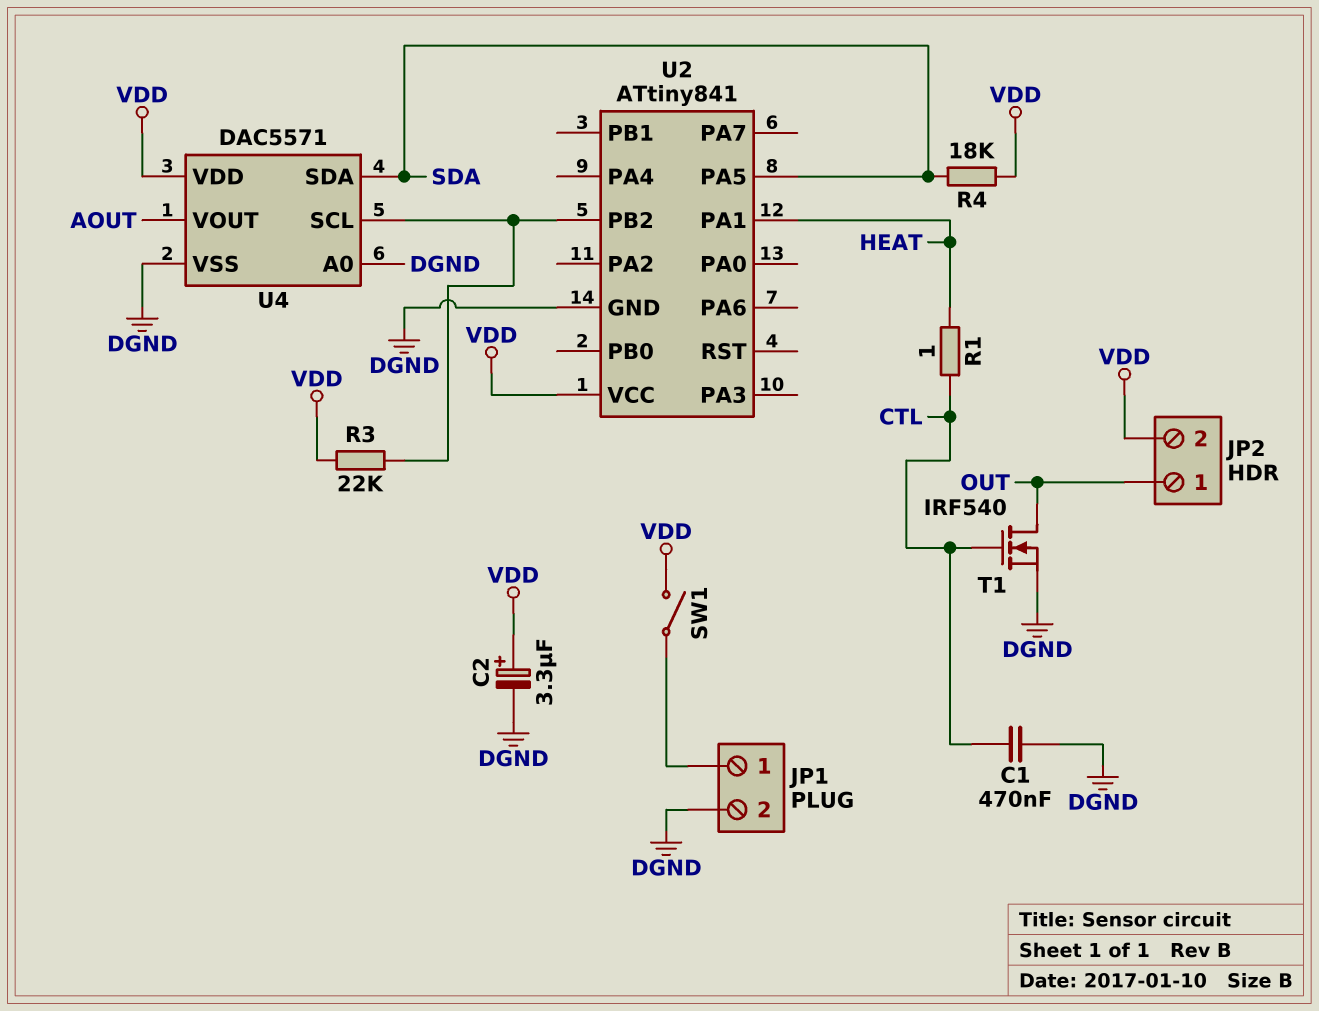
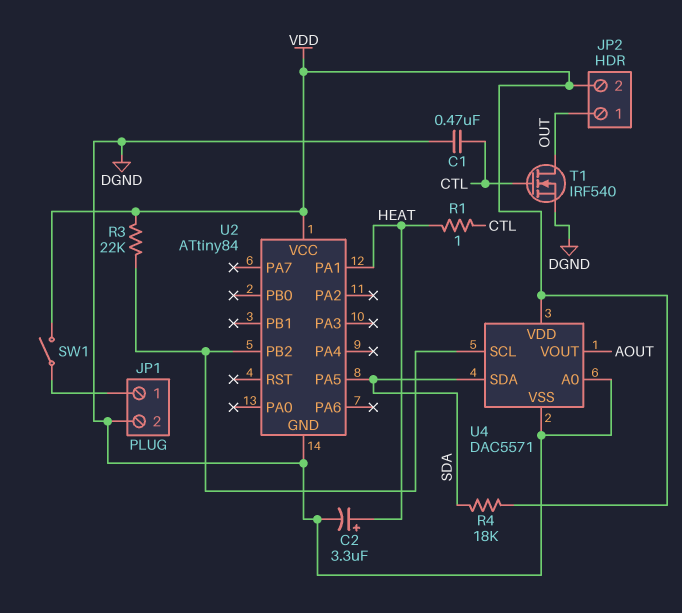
C2: 3.3uF (plus VDD, minus DGND) -> 3.3uF (plus HEAT, minus DGND)
U2: ATtiny841 -> ATtiny84

